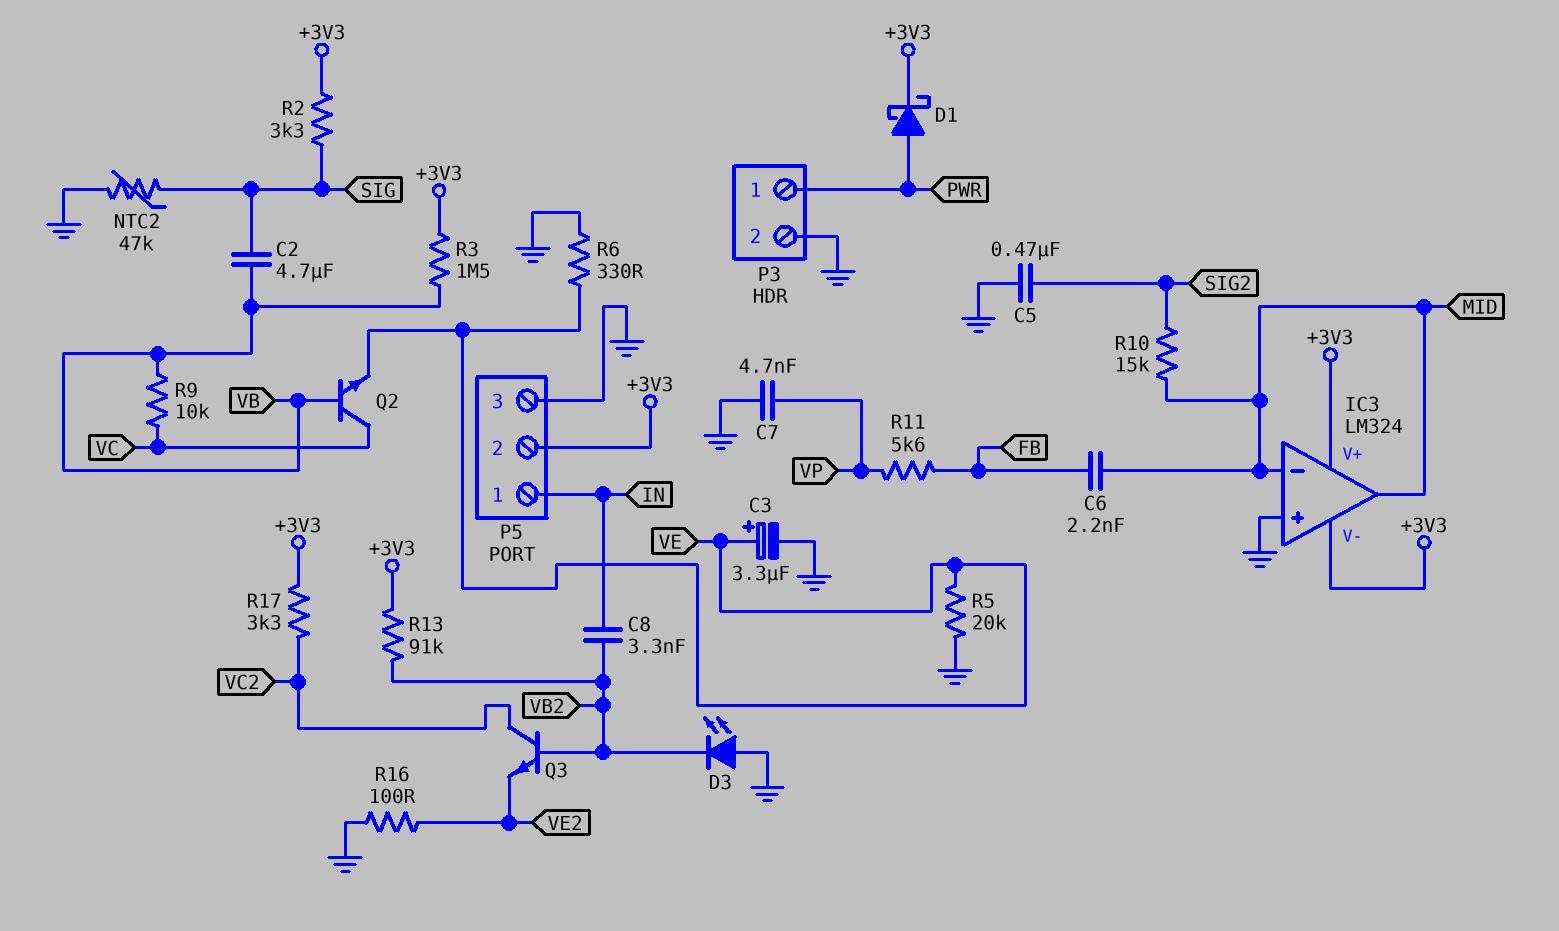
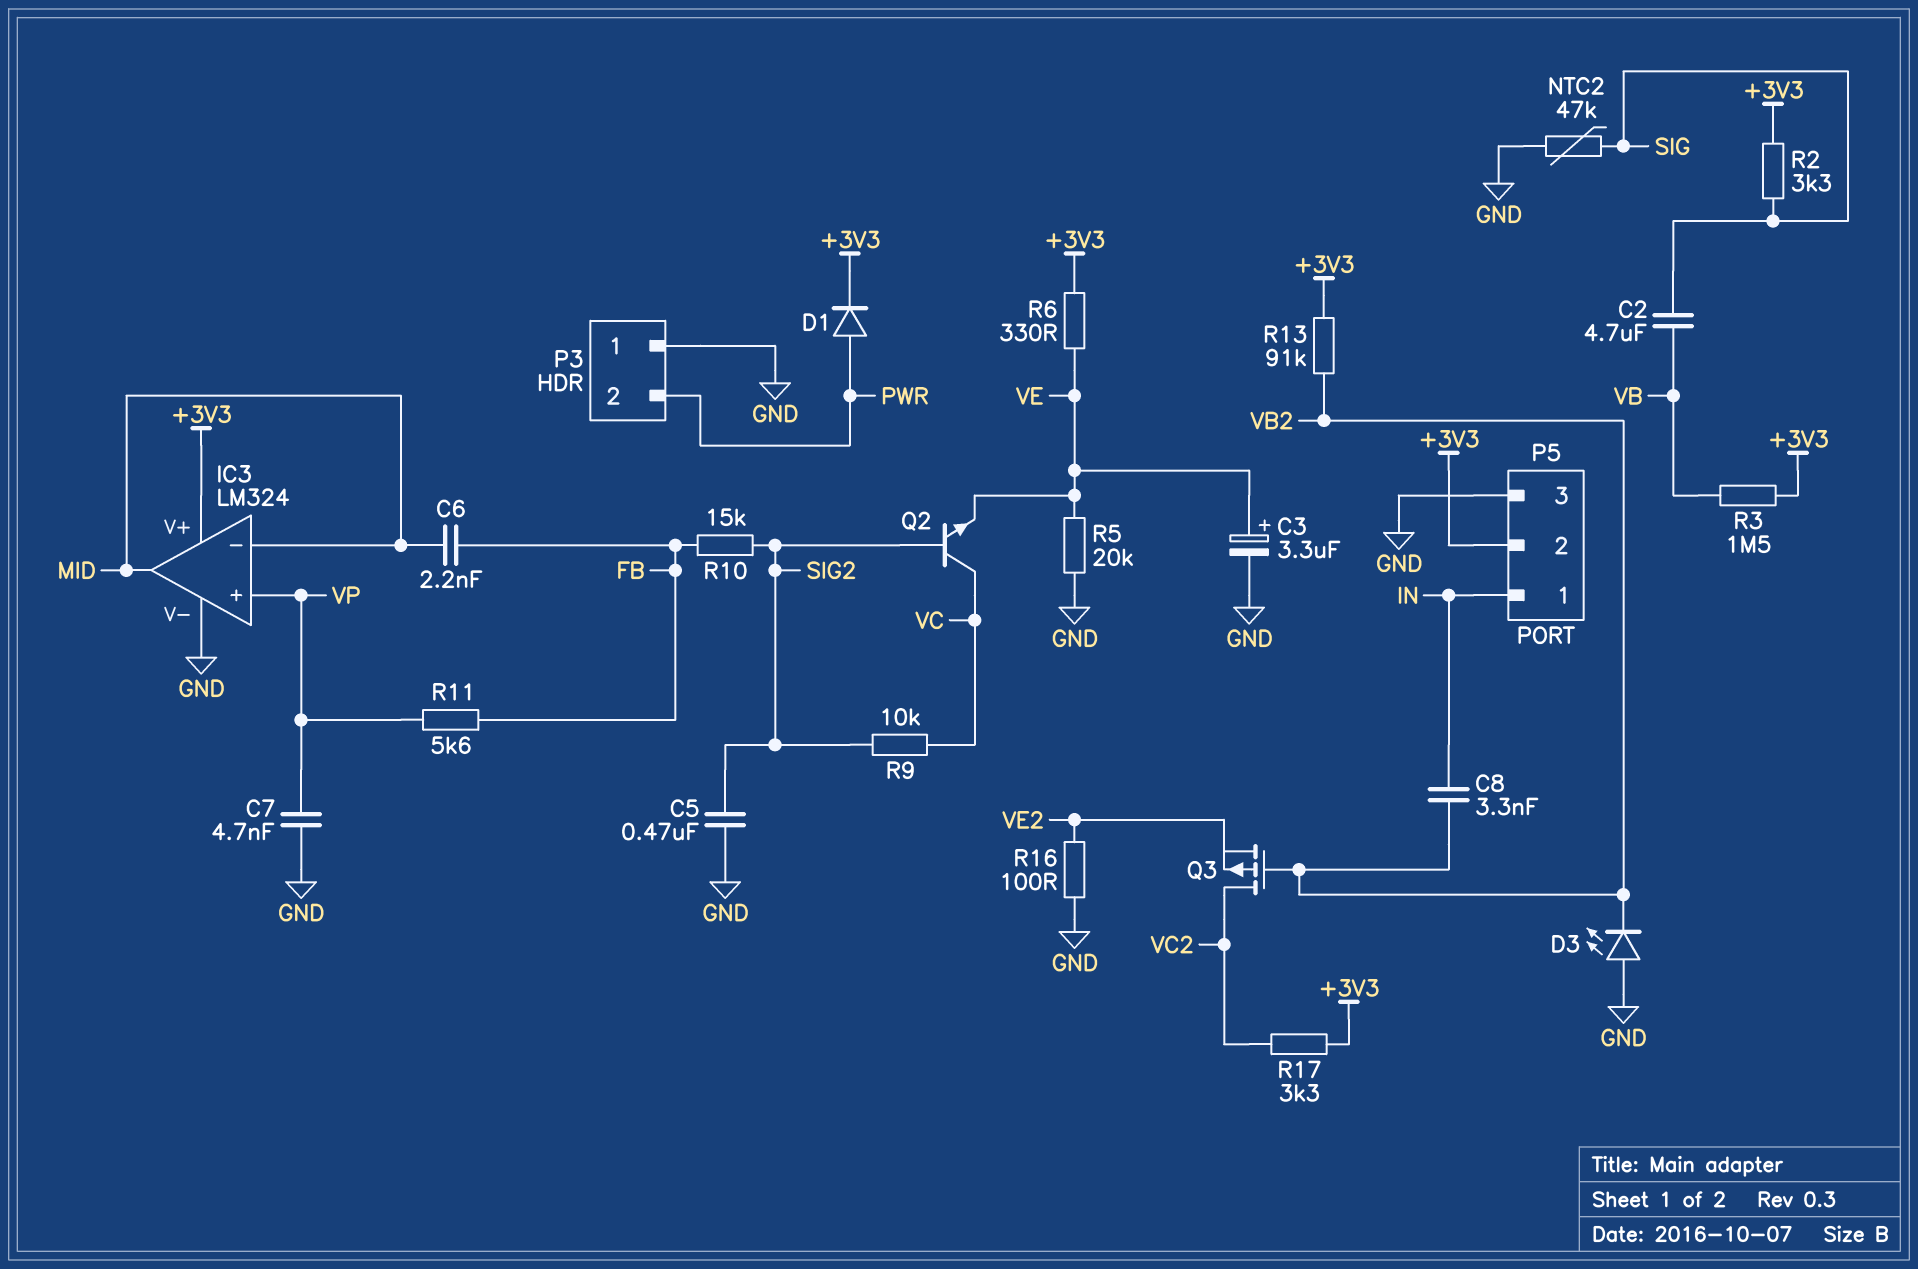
D1: schottky (A PWR, K +3V3) -> diode (A PWR, K +3V3)
IC3 pin V-: +3V3 -> GND
IC3 pin in+: GND -> VP
P3 pin 1: PWR -> GND
P3 pin 2: GND -> PWR
Q2: NPN (B VB, C VC, E VE) -> NPN (B SIG2, C VC, E VE)
Q3: NPN (B VB2, C VC2, E VE2) -> PMOS (G VB2, D VC2, S VE2)
R6: 330 (GND, VE) -> 330 (+3V3, VE)
R9: 10k (VB, VC) -> 10k (SIG2, VC)
R10: 15k (MID, SIG2) -> 15k (FB, SIG2)

